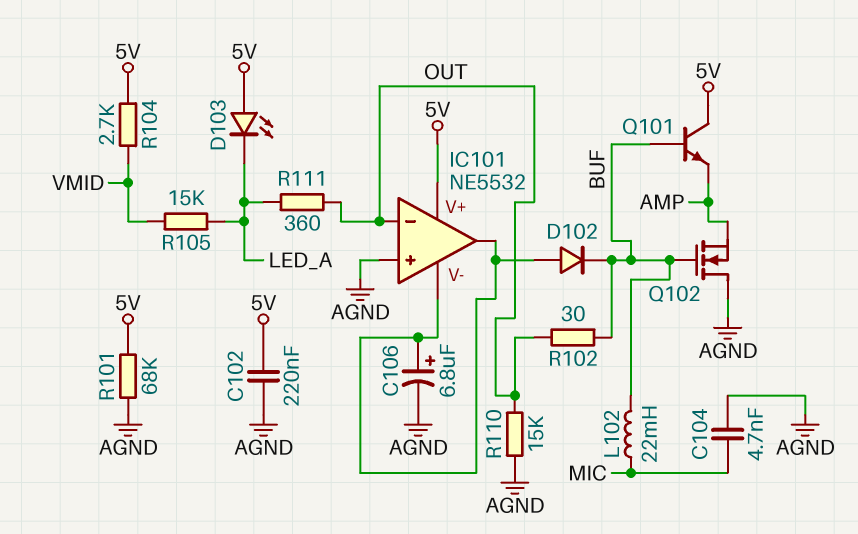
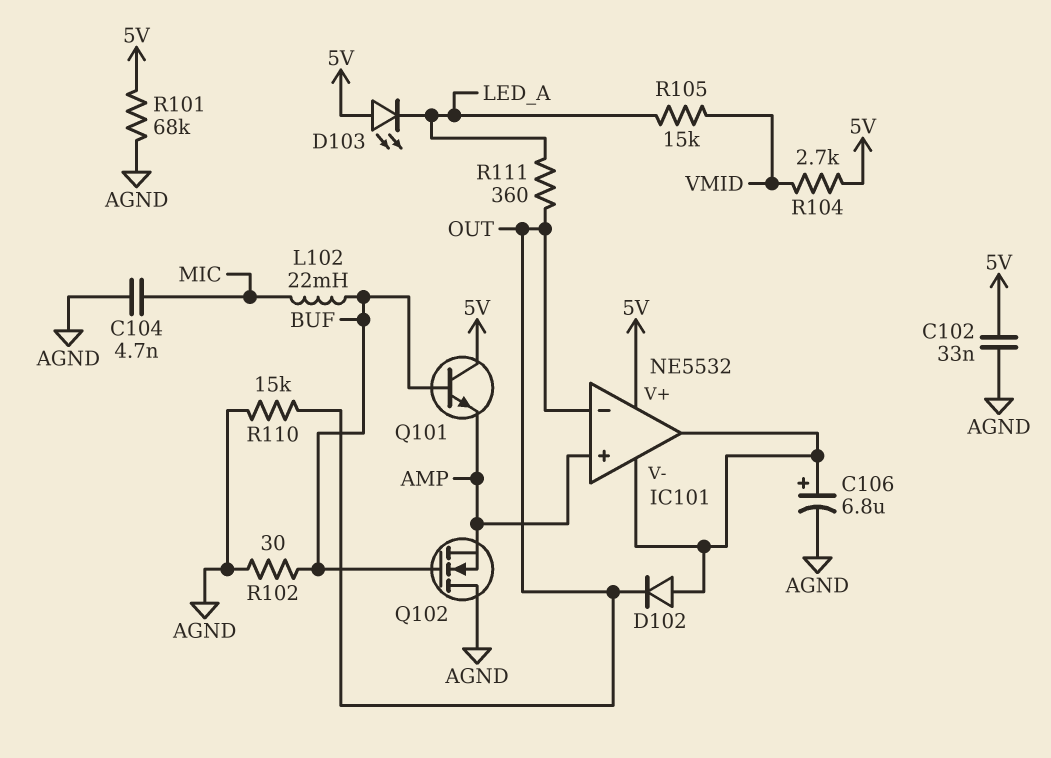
C102: 220nF (5V, AGND) -> 33nF (5V, AGND)
D102: diode (A IC101/V-, K BUF) -> diode (A IC101/V-, K OUT)
IC101 pin in+: AGND -> AMP
R102: 30 (BUF, OUT) -> 30 (AGND, BUF)

